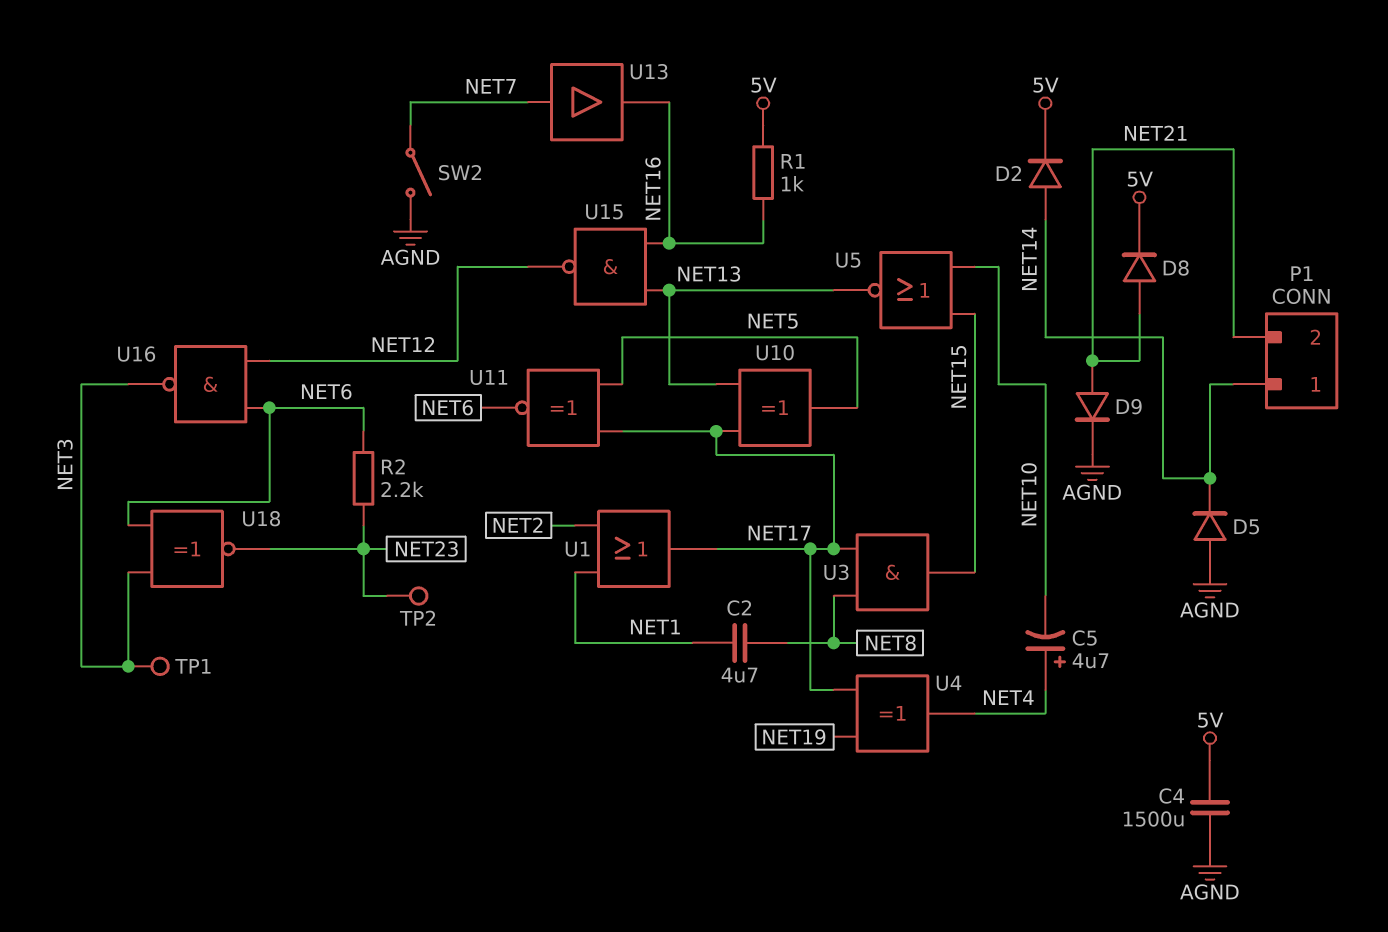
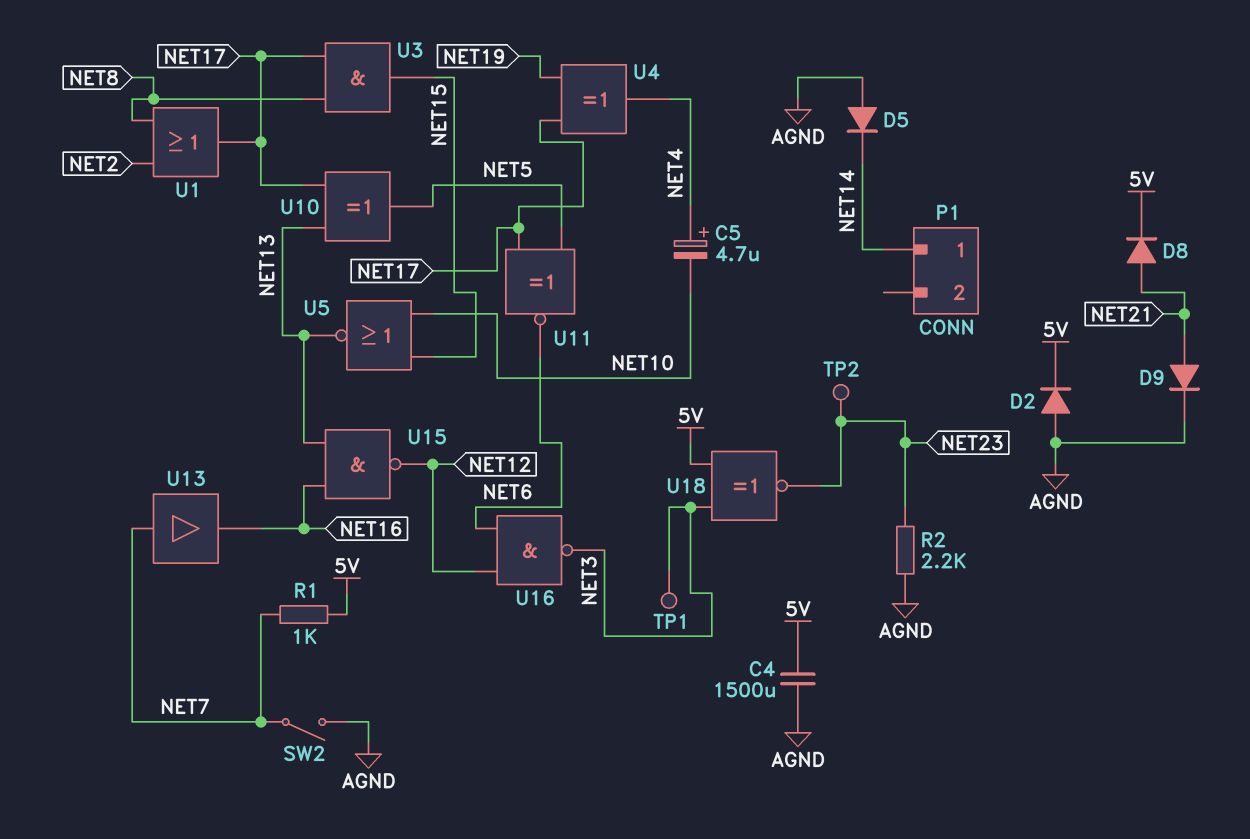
C2: 4.7uF (NET1, NET8) -> none
D2: diode (A NET14, K 5V) -> diode (A AGND, K 5V)
P1 pin 2: NET21 -> none
R1: 1k (5V, NET16) -> 1k (5V, NET7)
R2: 2.2k (NET6, NET23) -> 2.2k (AGND, NET23)
U1: OR (in NET1, in NET2, out NET17) -> OR (in NET2, in NET8, out NET17)
U18: XNOR (in NET3, in NET6, out NET23) -> XNOR (in 5V, in NET3, out NET23)

